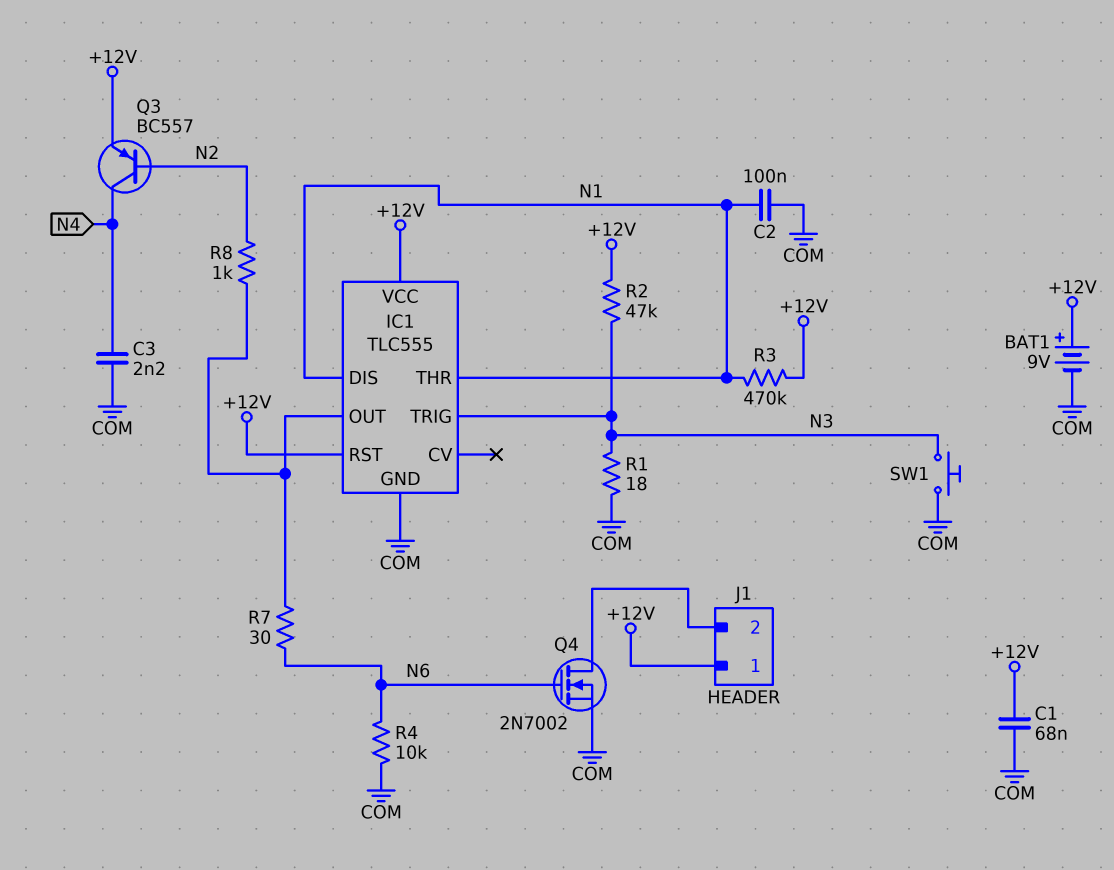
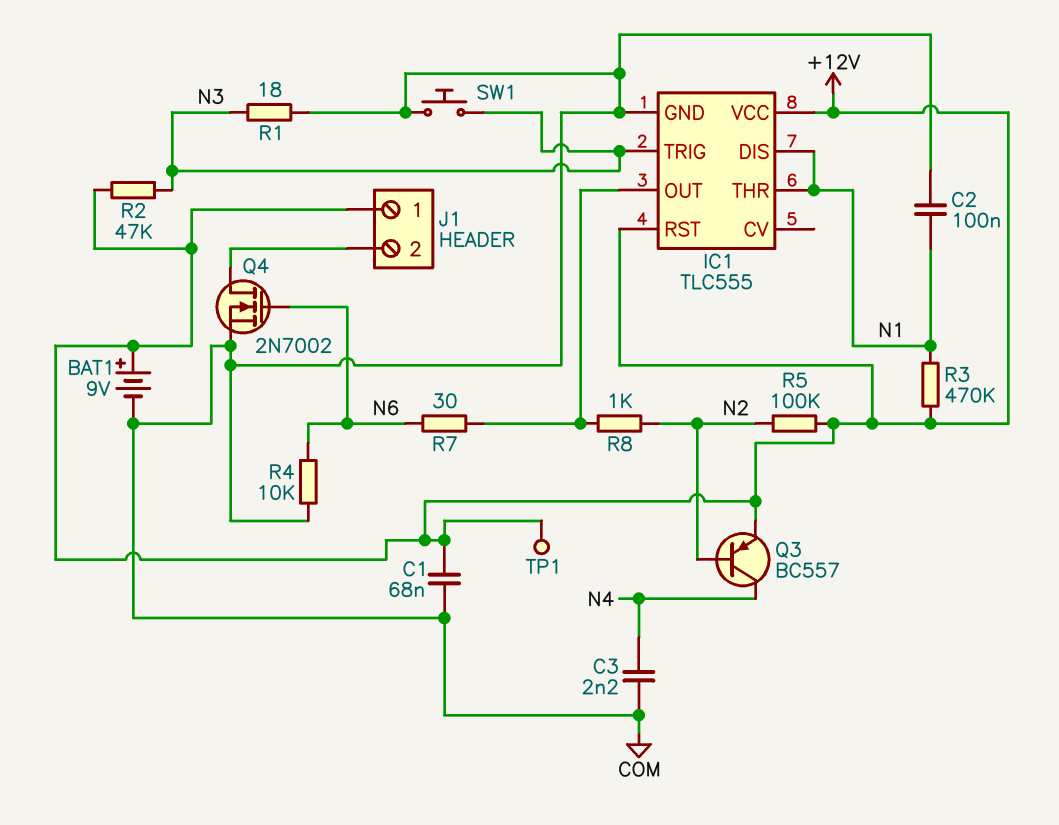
R5: none -> 100k (+12V, N2)
TP1: none -> test point (+12V)

